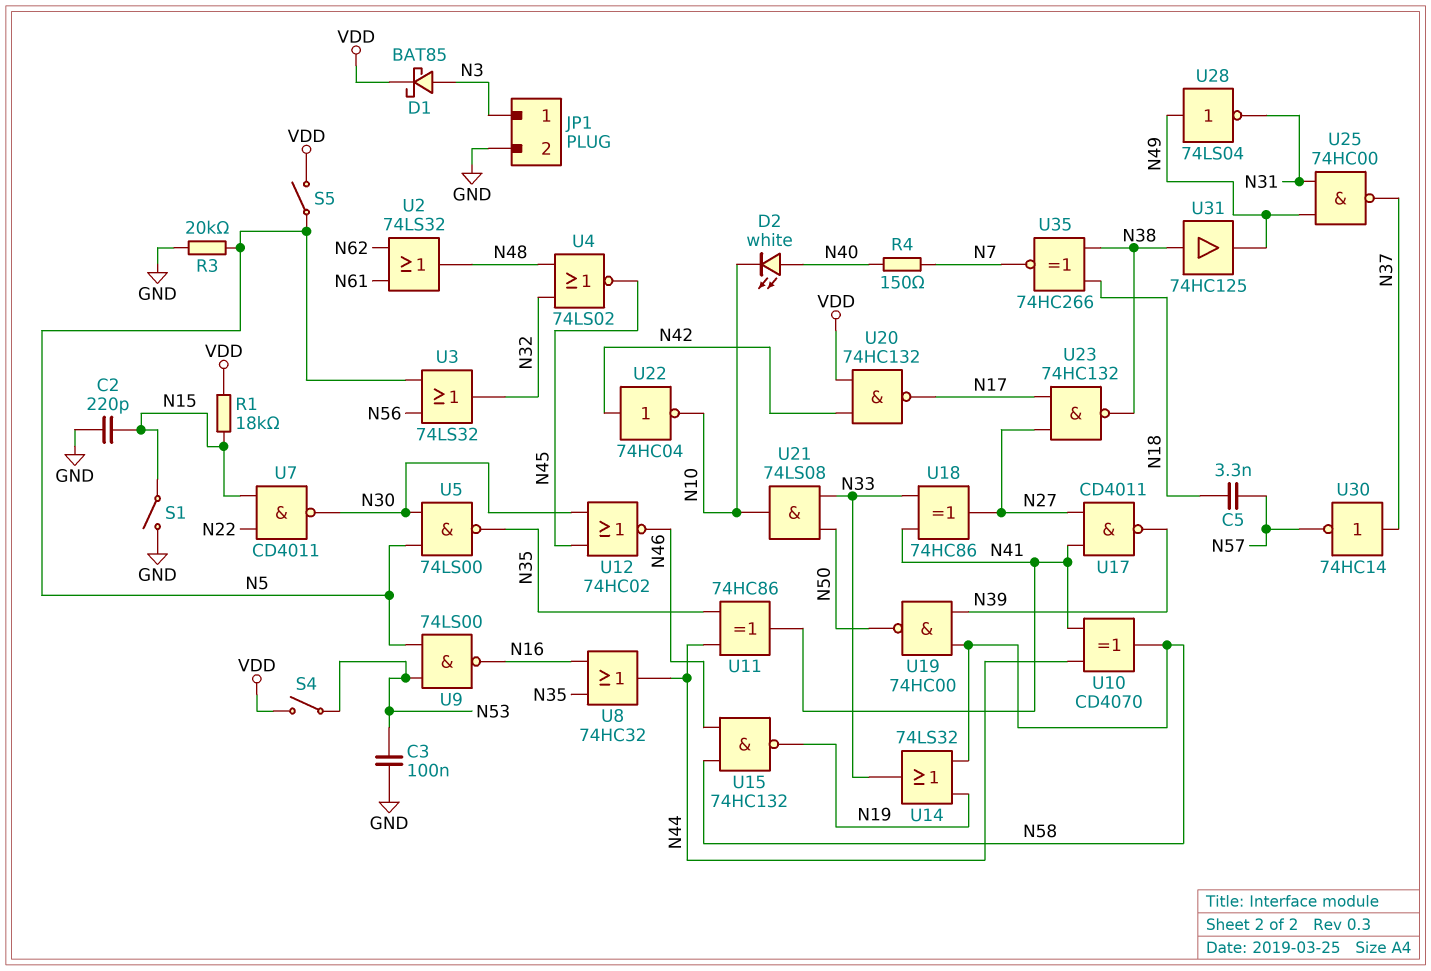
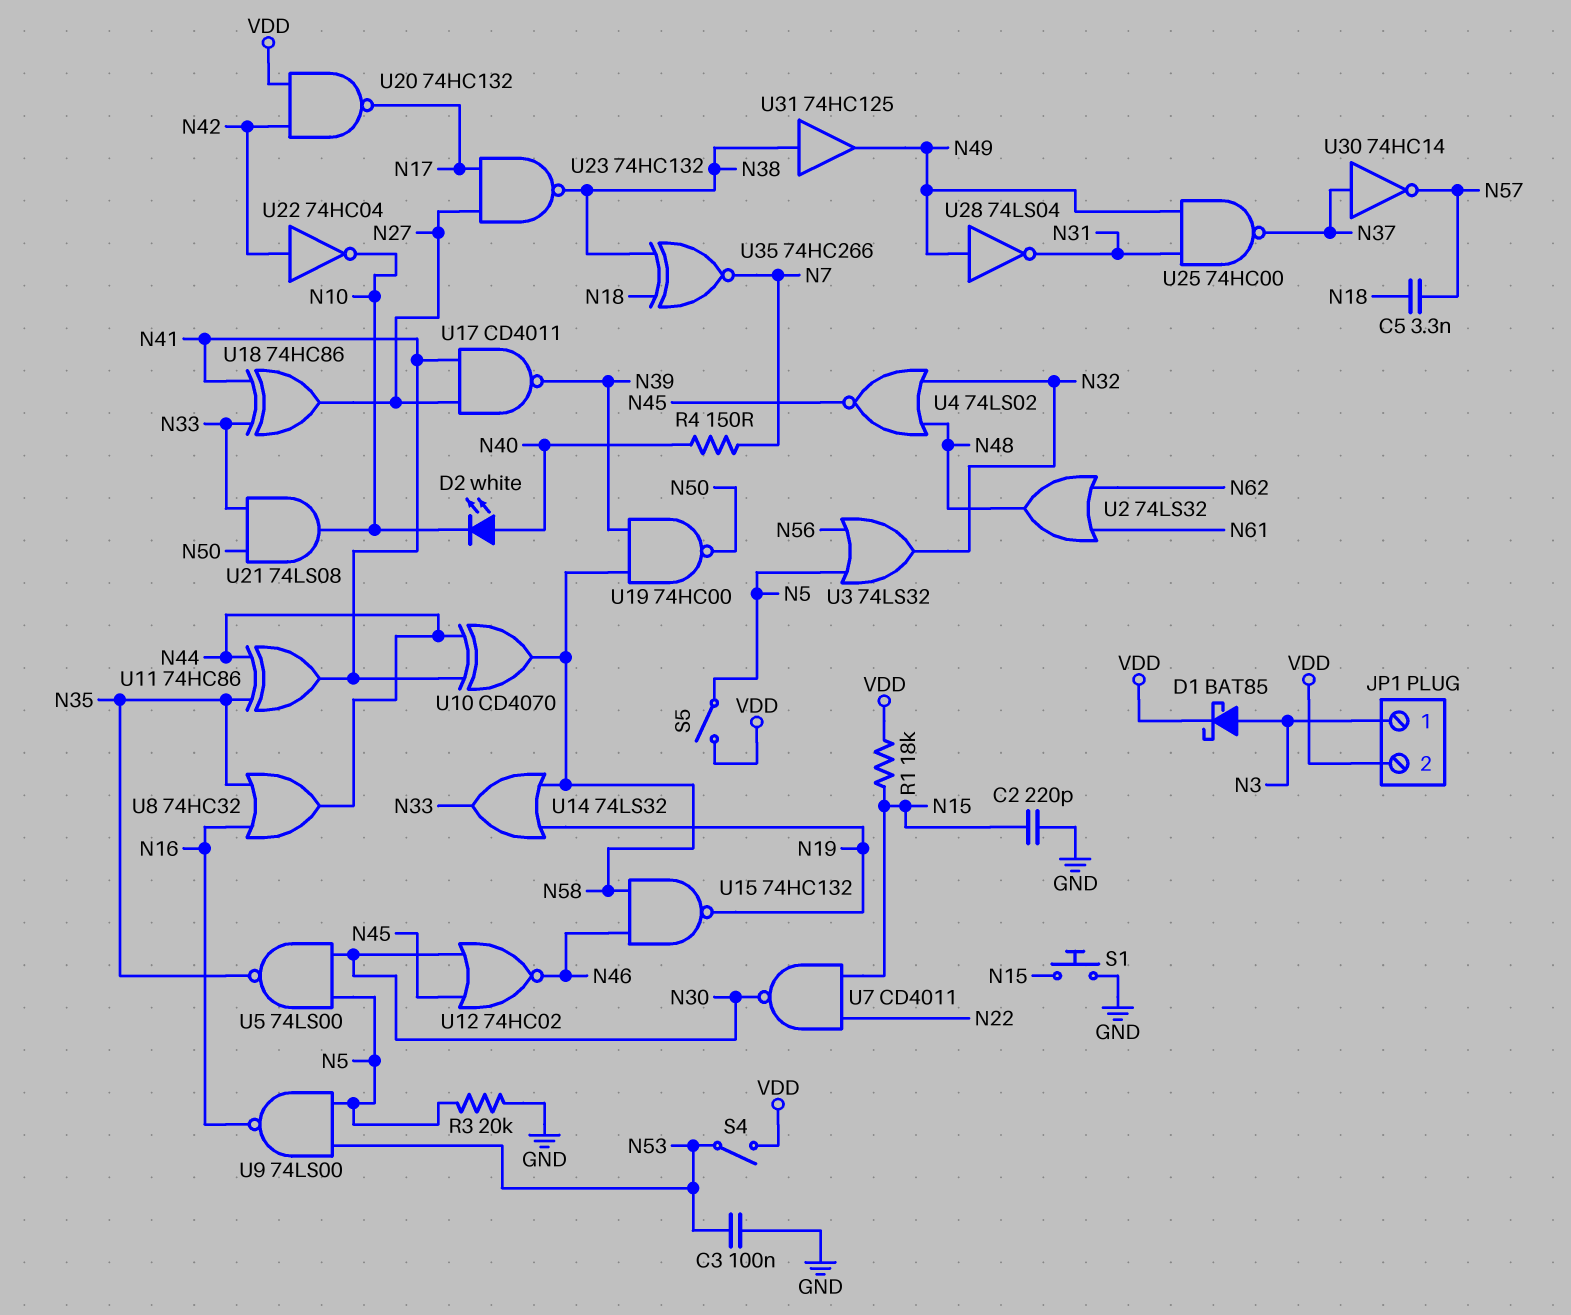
JP1 pin 2: GND -> VDD
S1: switch (GND, N15) -> button (GND, N15)

